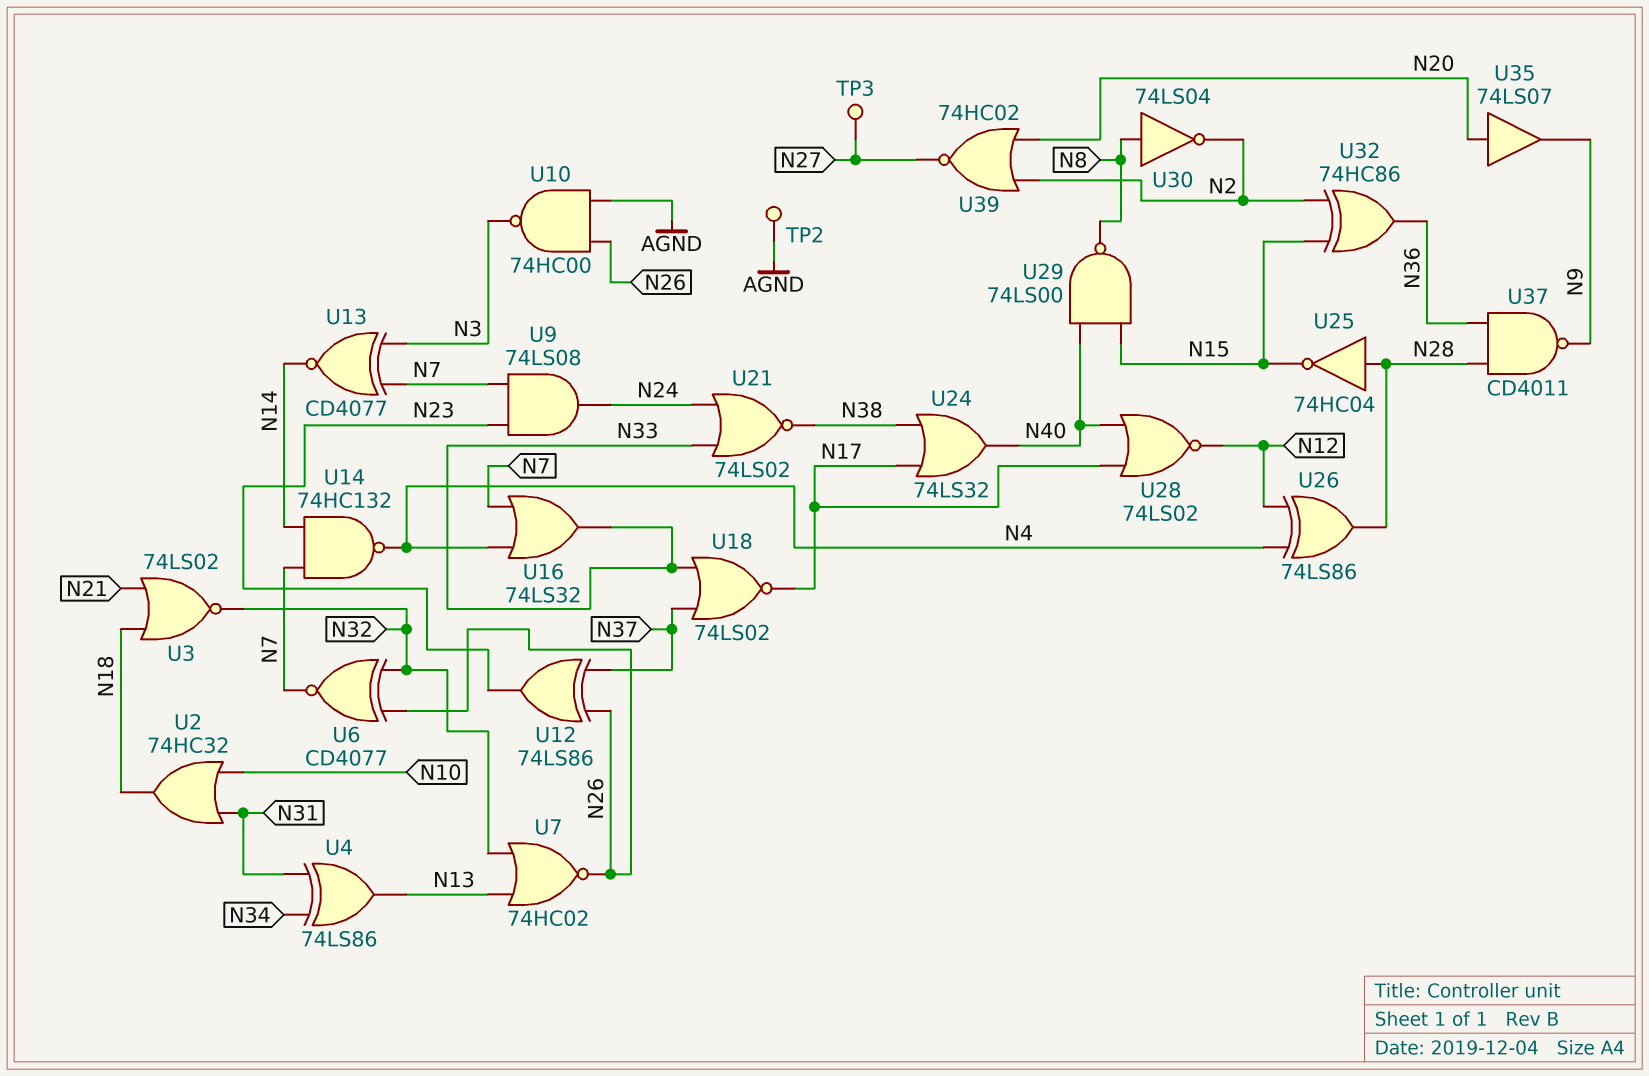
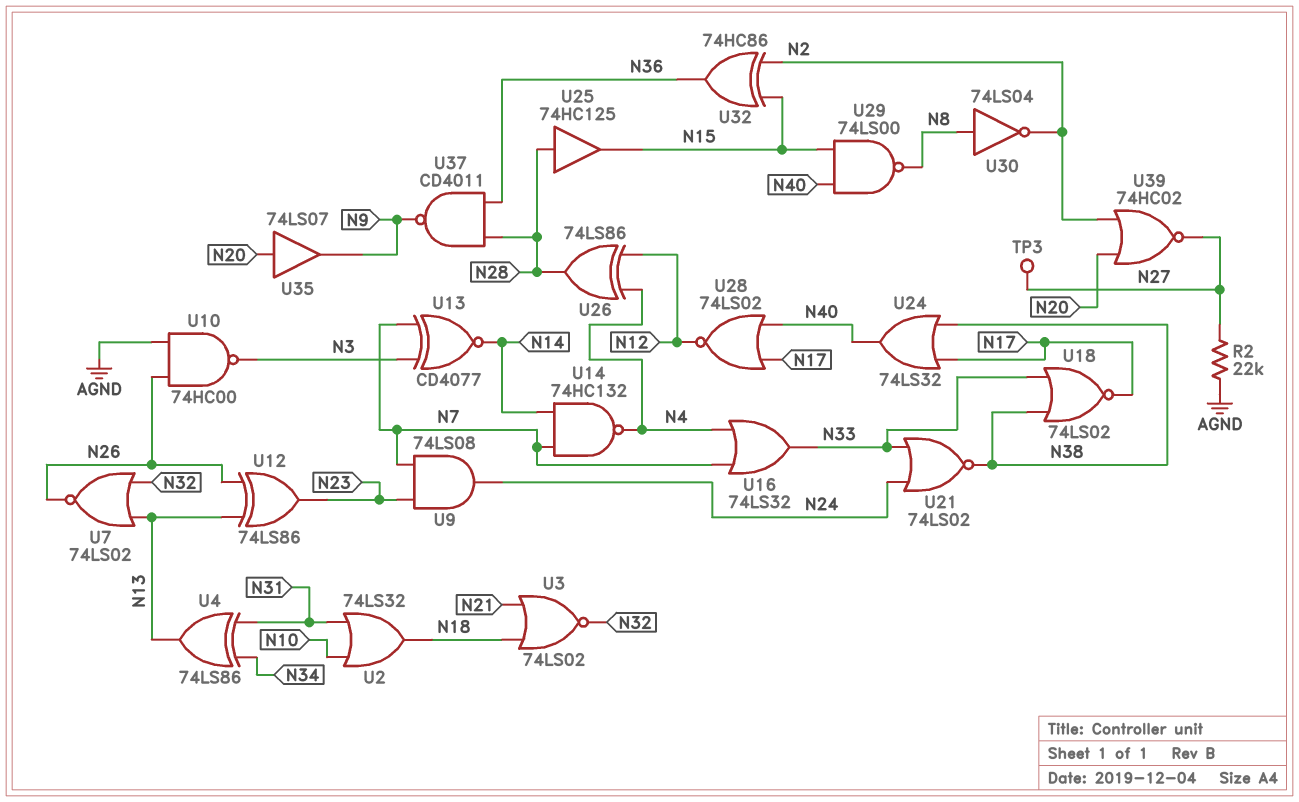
R2: none -> 22k (AGND, N27)
TP2: test point (AGND) -> none
U2: OR 74HC32 (in N10, in N31, out N18) -> OR 74LS32 (in N10, in N31, out N18)
U6: XNOR CD4077 (in N26, in N32, out N7) -> none
U7: NOR 74HC02 (in N13, in N32, out N26) -> NOR 74LS02 (in N13, in N32, out N26)
U12: XOR 74LS86 (in N26, in N37, out N23) -> XOR 74LS86 (in N13, in N26, out N23)
U18: NOR 74LS02 (in N33, in N37, out N17) -> NOR 74LS02 (in N33, in N38, out N17)
U25: NOT 74HC04 (in N28, out N15) -> buffer 74HC125 (in N28, out N15)

